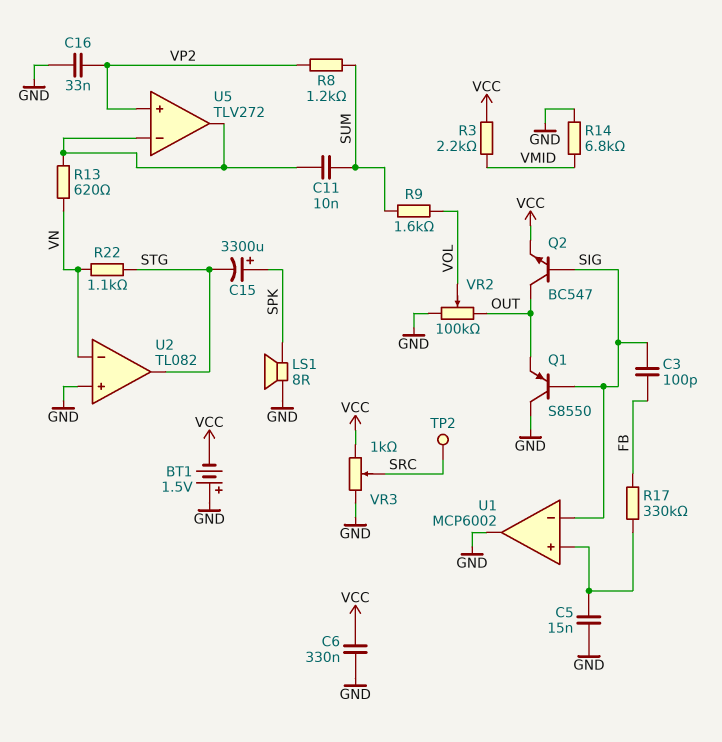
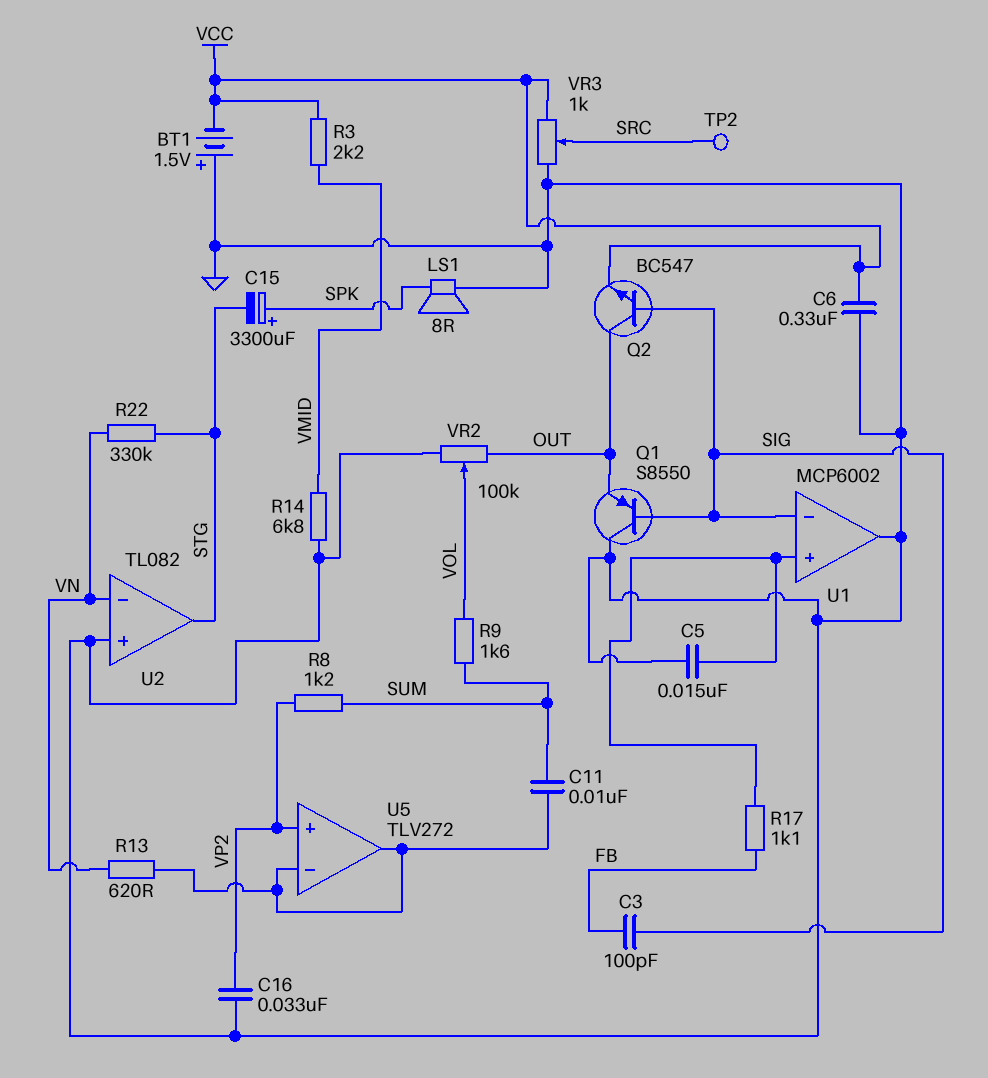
R17: 330k (FB, U1/in+) -> 1.1k (FB, U1/in+)
R22: 1.1k (STG, VN) -> 330k (STG, VN)

